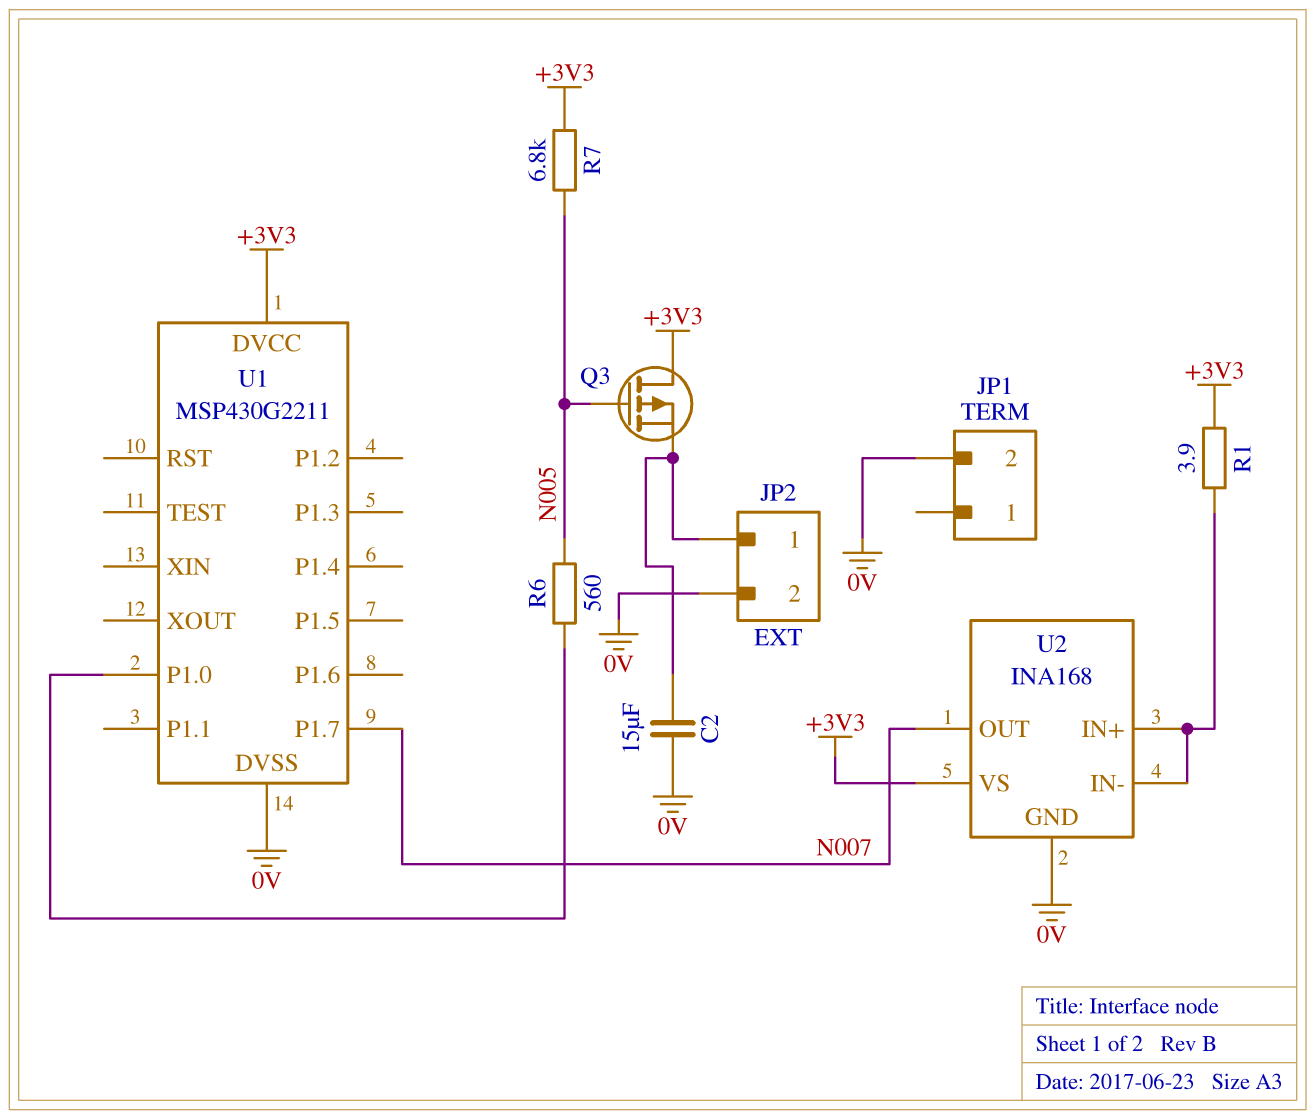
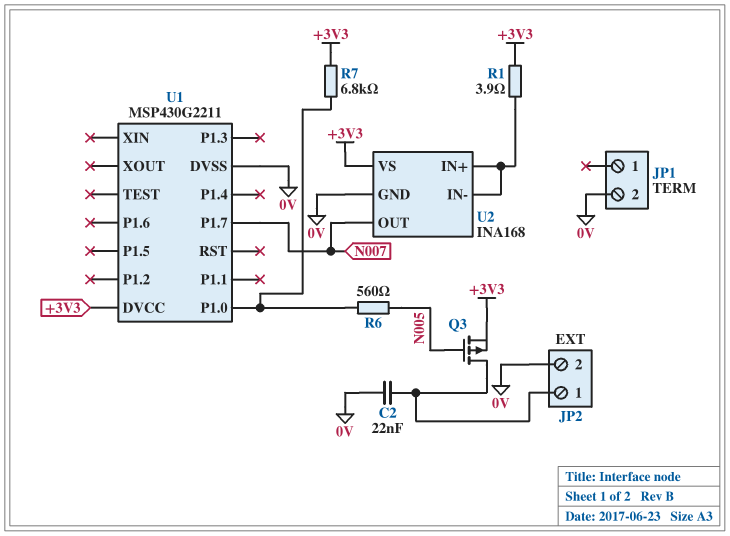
C2: 15uF (0V, JP2/1) -> 22nF (0V, JP2/1)
Q3: PMOS (G N005, D +3V3, S JP2/1) -> PMOS (G N005, D JP2/1, S +3V3)
R7: 6.8k (+3V3, N005) -> 6.8k (+3V3, U1/P1.0)

